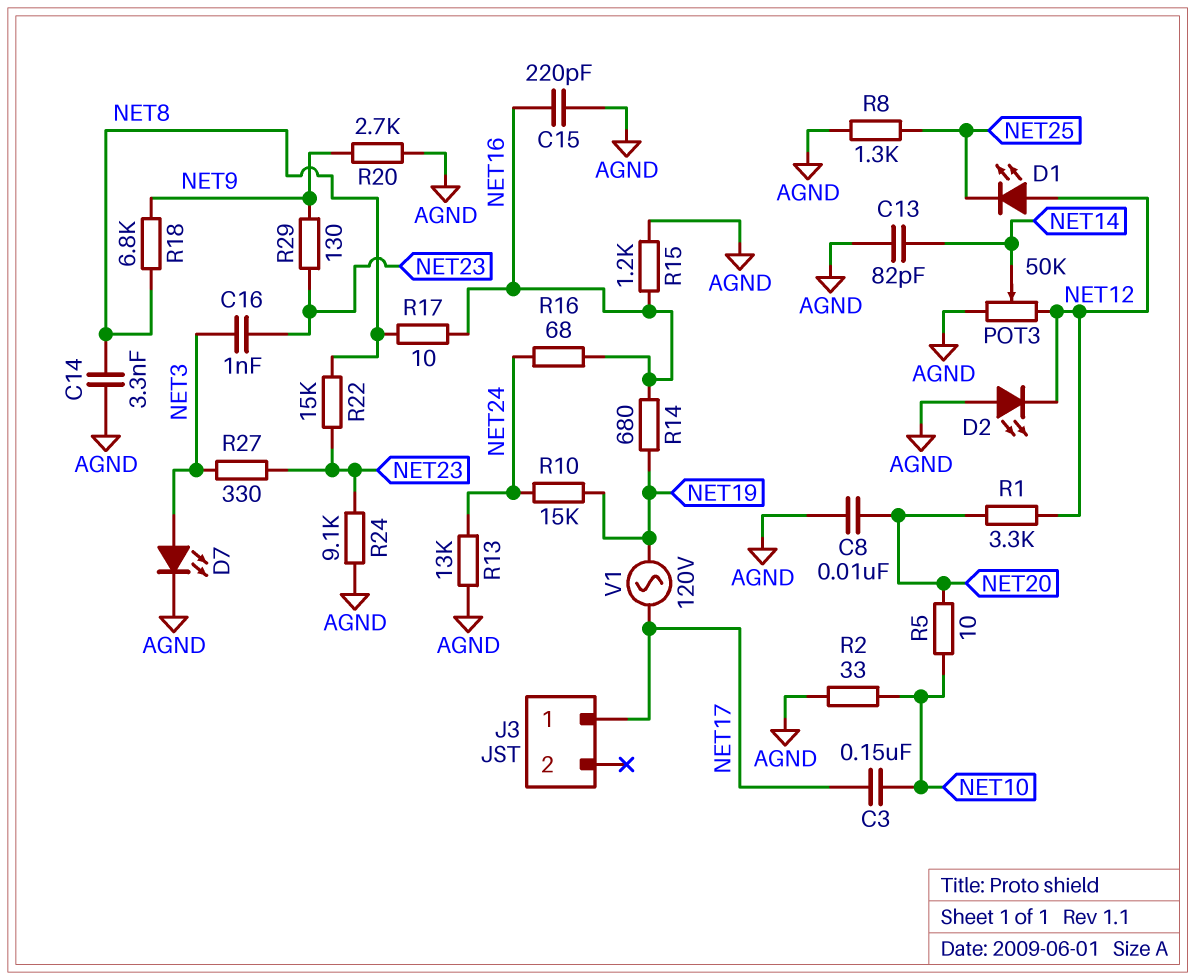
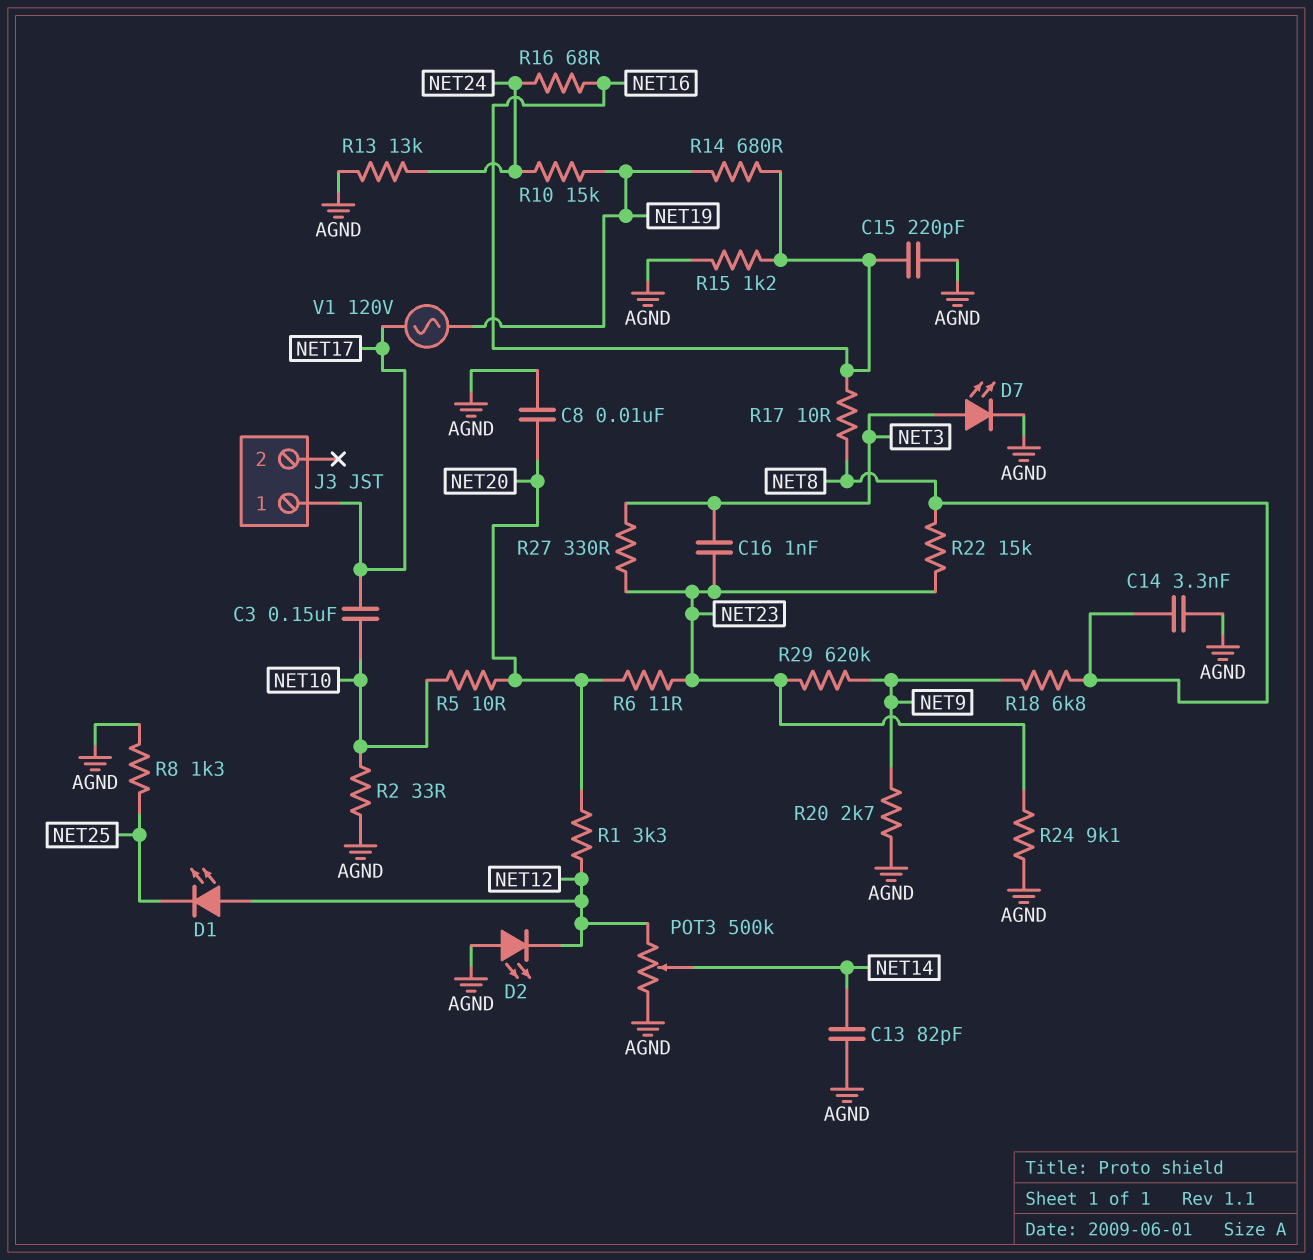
POT3: 50k (AGND, NET12, wiper NET14) -> 500k (AGND, NET12, wiper NET14)
R6: none -> 11 (NET20, NET23)
R29: 130 (NET9, NET23) -> 620k (NET9, NET23)

